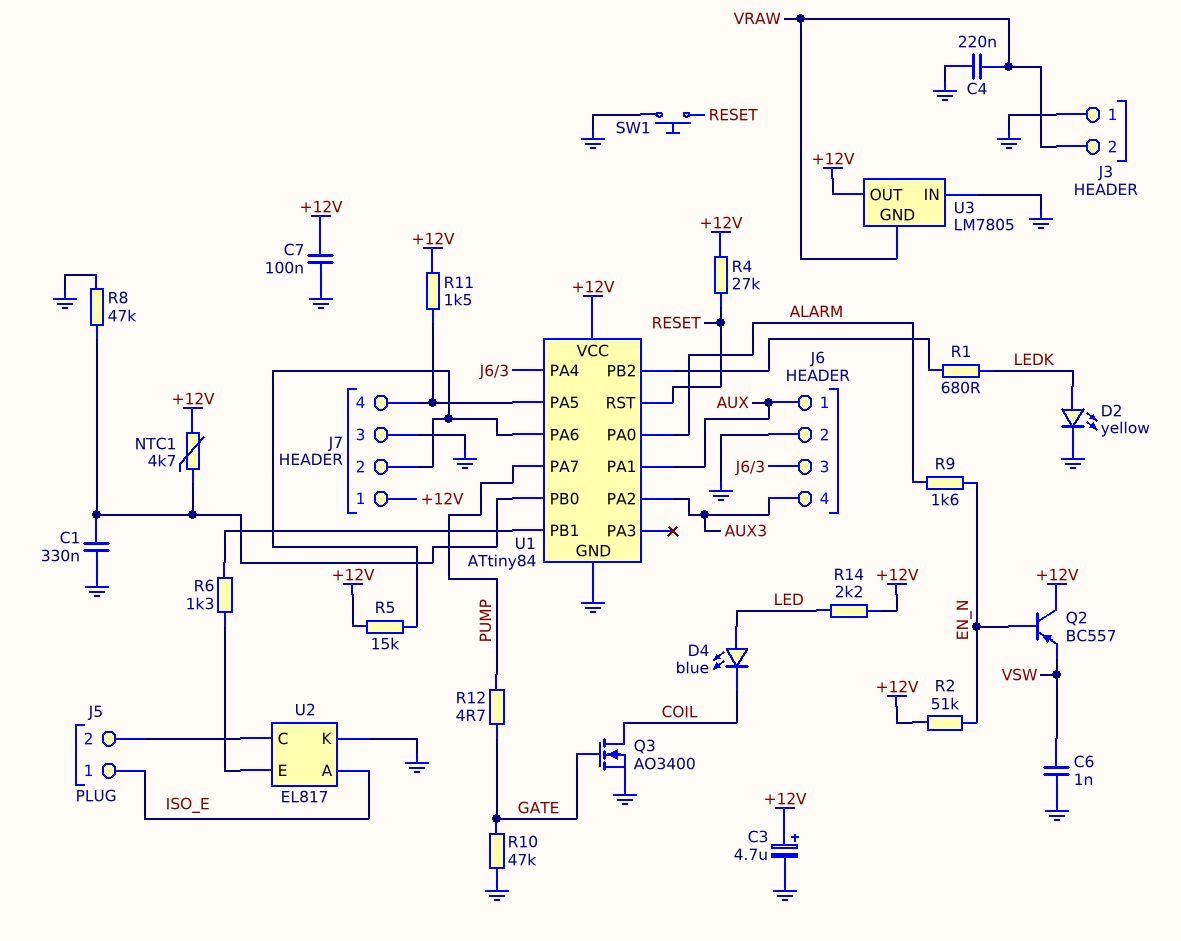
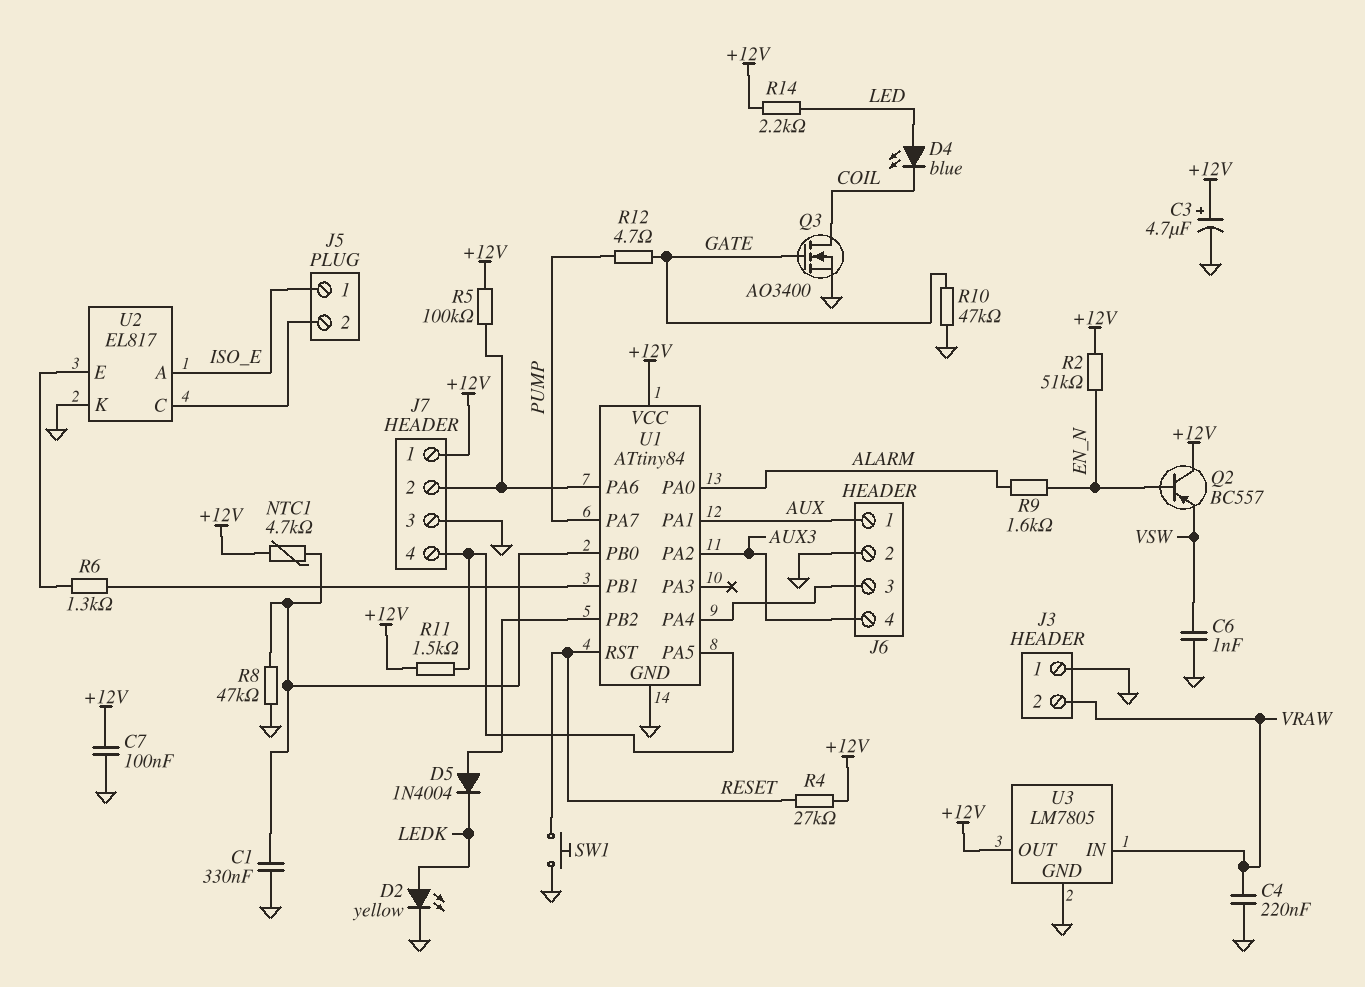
D5: none -> diode 1N4004 (A U1/PB2, K LEDK)
R1: 680 (LEDK, U1/PB2) -> none
R5: 15k (+12V, J7/2) -> 100k (+12V, J7/2)
U3 pin GND: VRAW -> GND
U3 pin IN: GND -> VRAW

